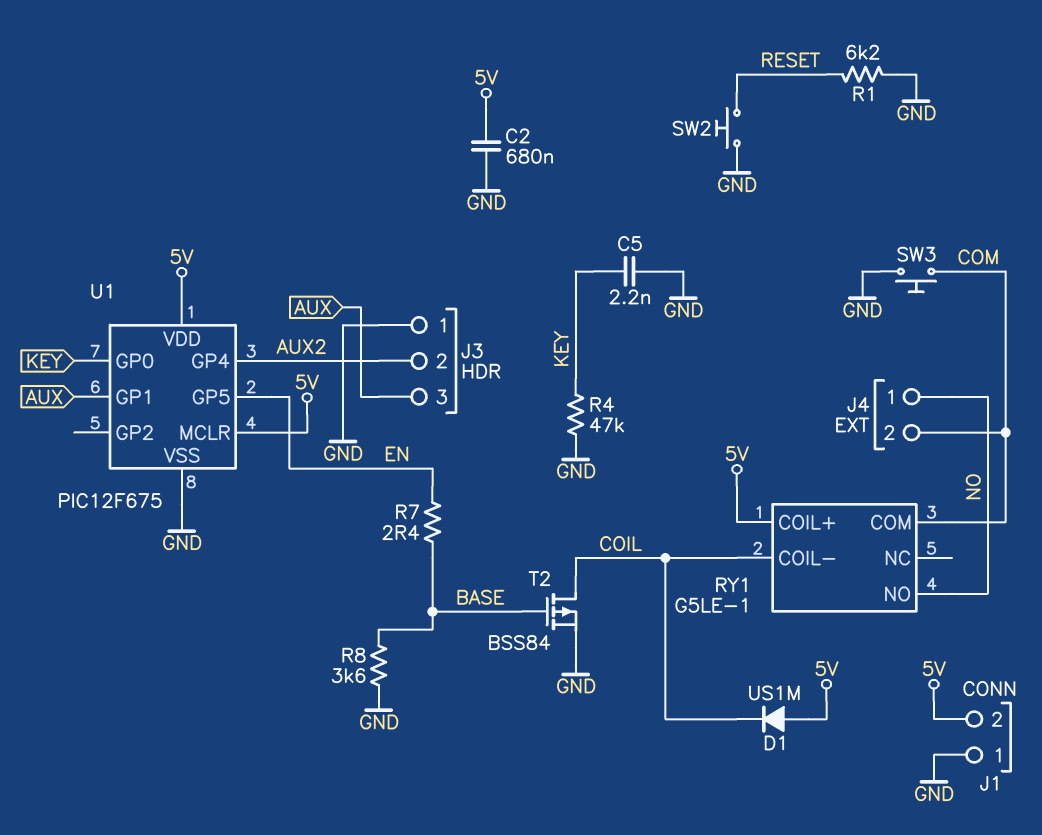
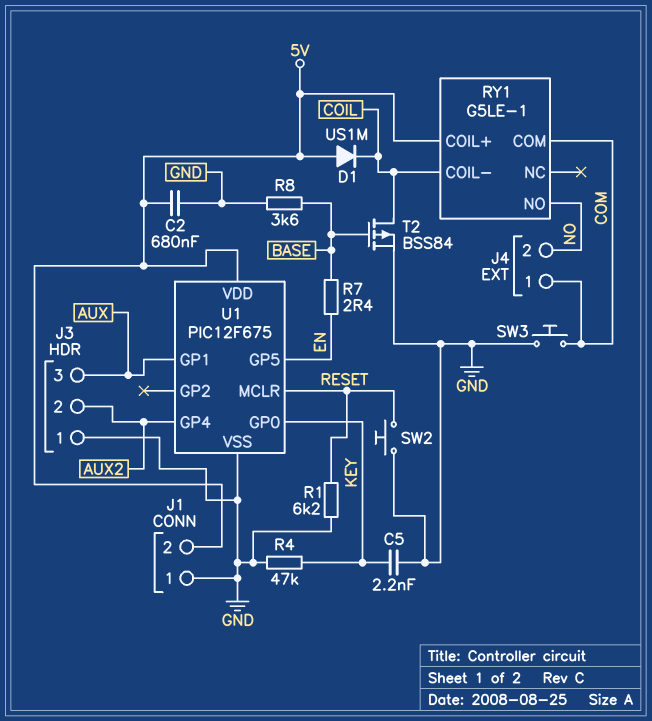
J4 pin 1: NO -> COM
J4 pin 2: COM -> NO
U1 pin MCLR: 5V -> RESET

